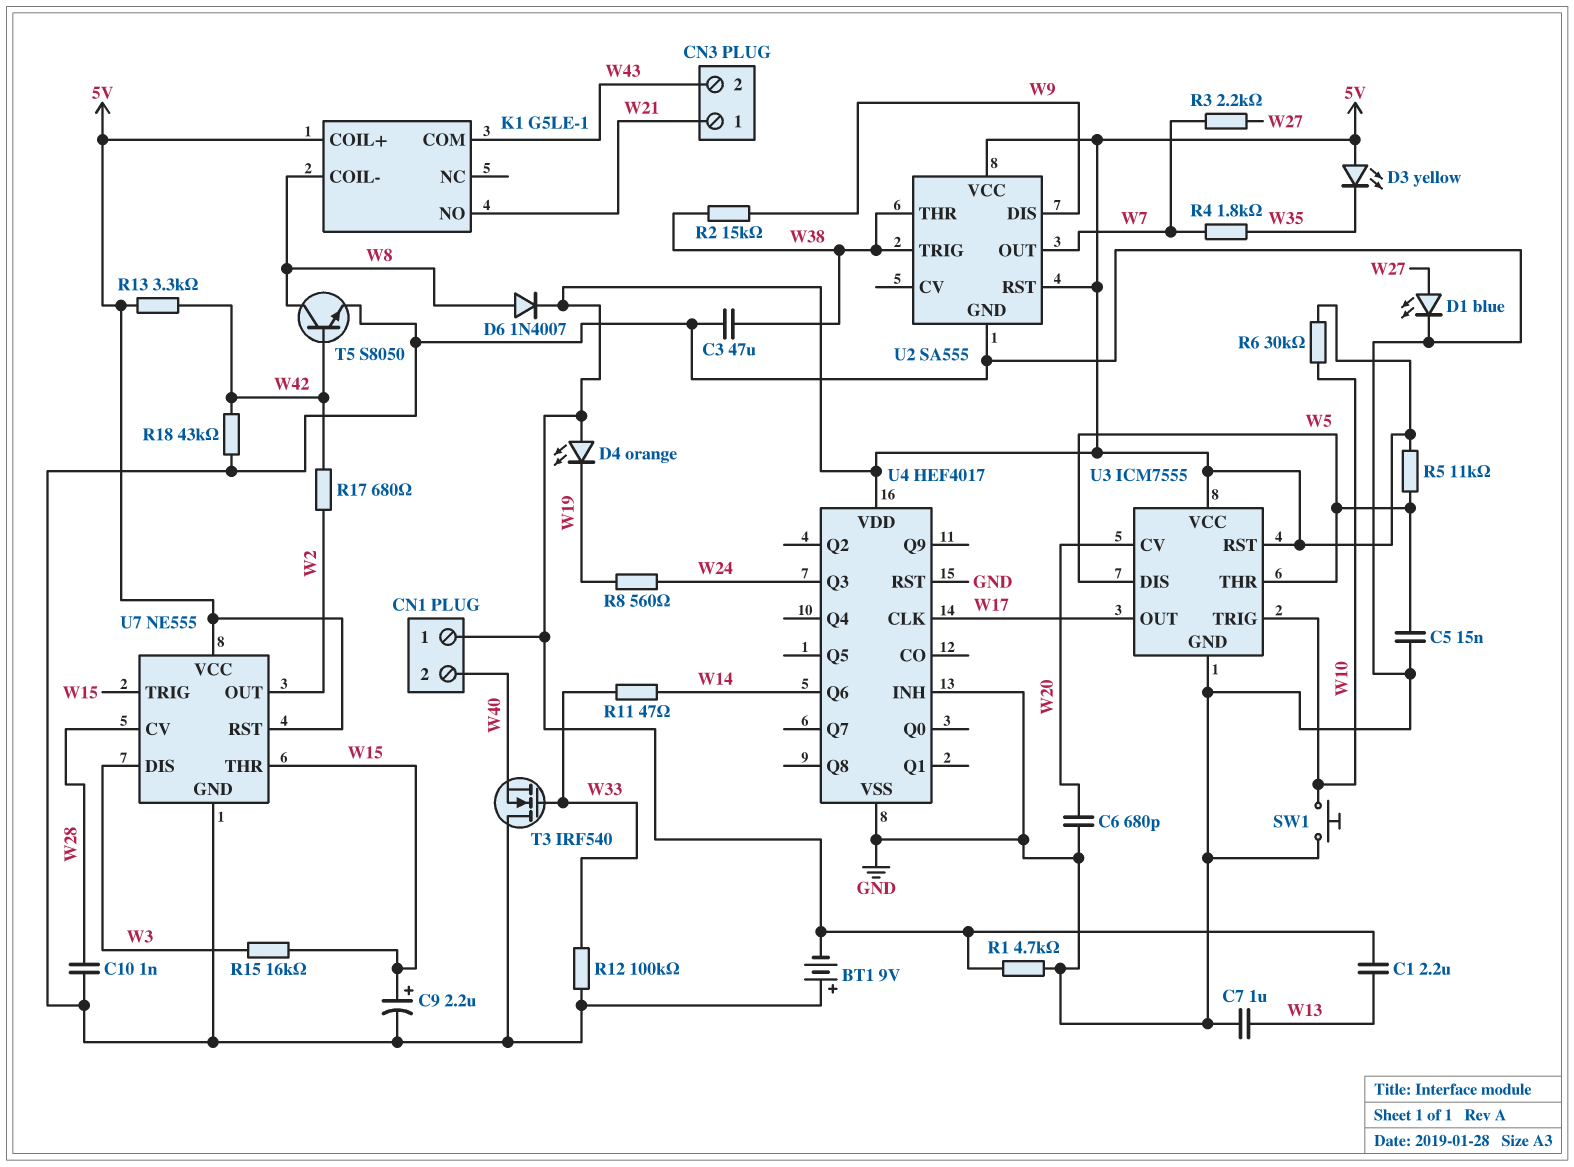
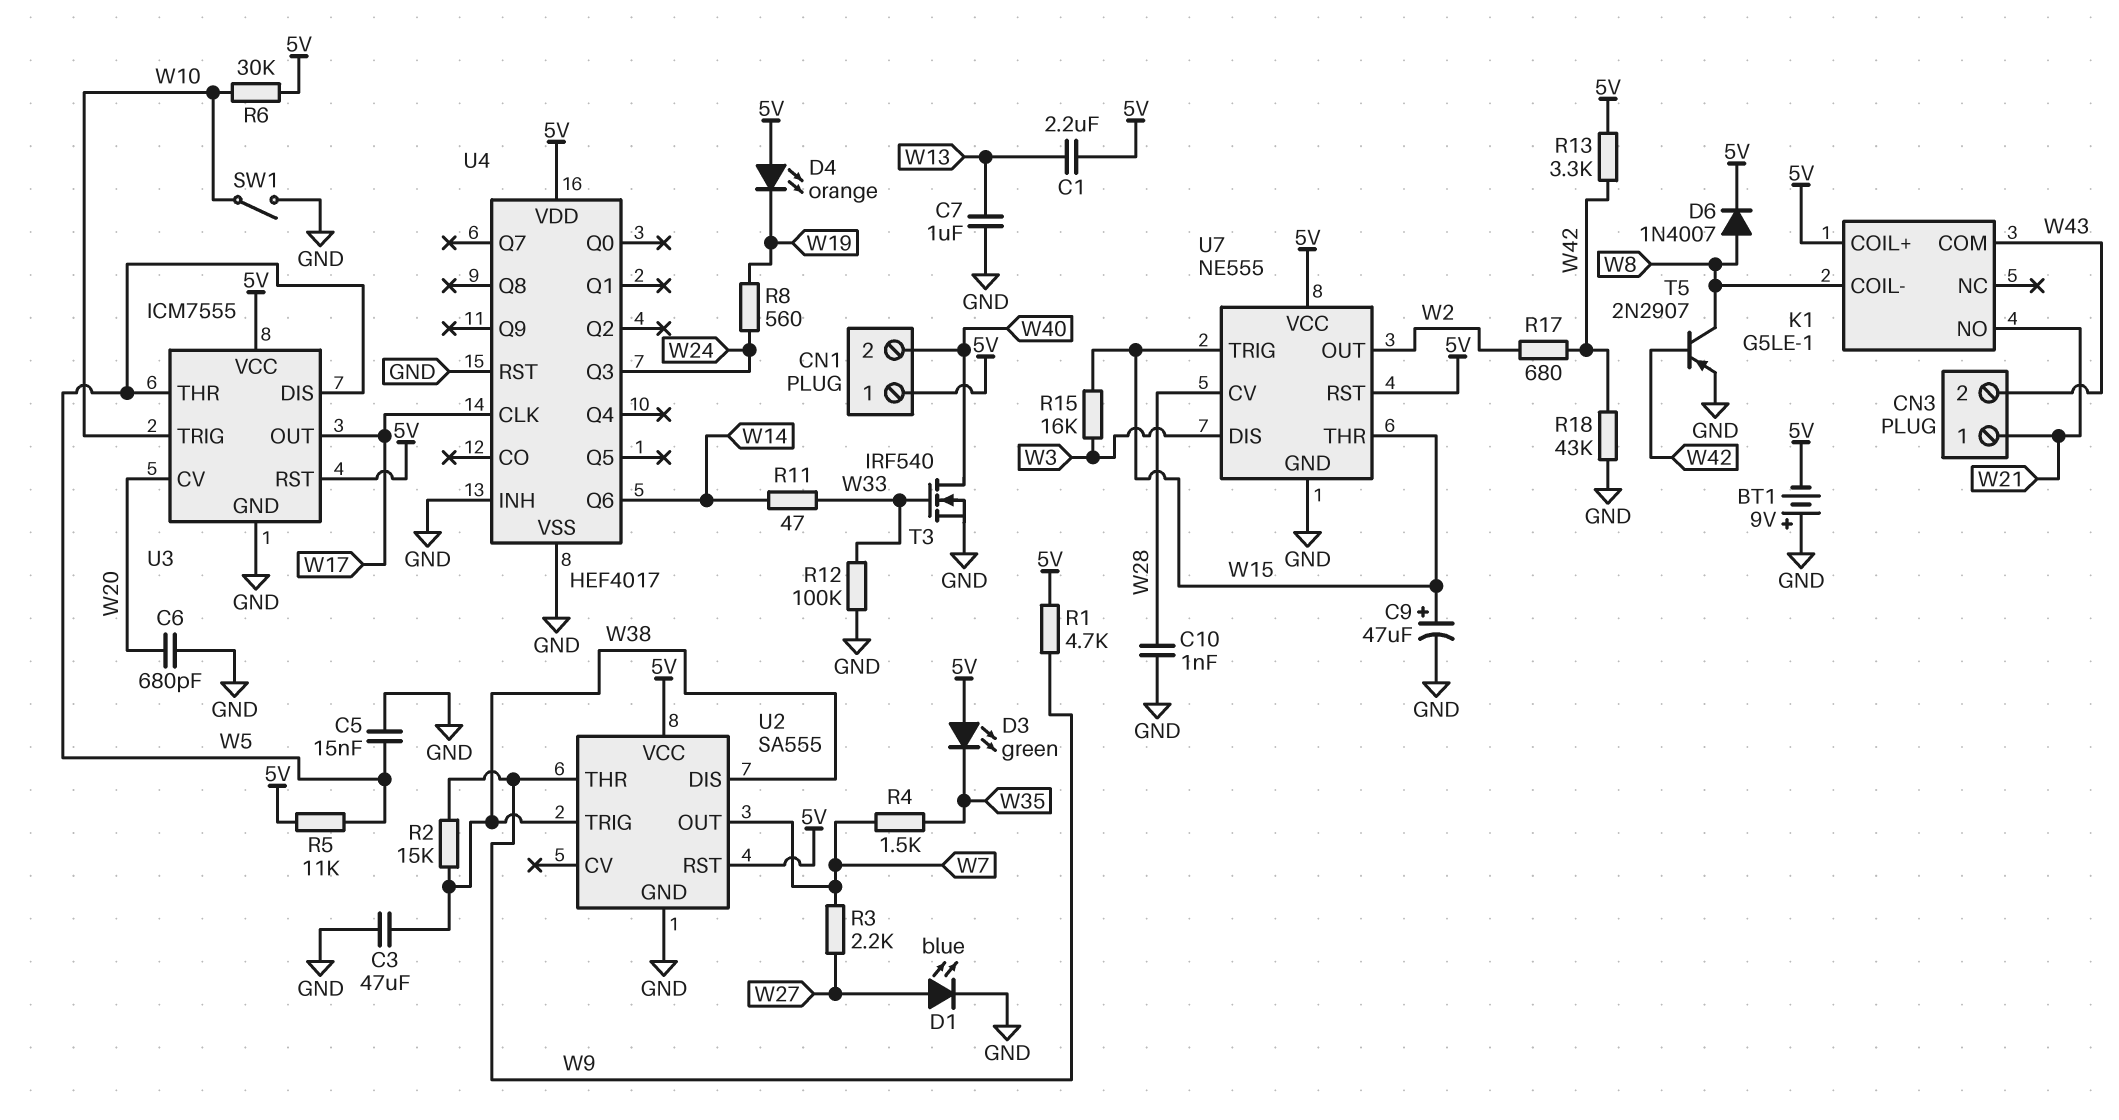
C9: 2.2uF (plus W15, minus GND) -> 47uF (plus W15, minus GND)
D3: LED yellow (A 5V, K W35) -> LED green (A 5V, K W35)
R1: 4.7k (5V, GND) -> 4.7k (5V, W9)
R4: 1.8k (W7, W35) -> 1.5k (W7, W35)
SW1: button (GND, W10) -> switch (GND, W10)
T3: NMOS IRF540 (G W33, D GND, S W40) -> NMOS IRF540 (G W33, D W40, S GND)
T5: NPN S8050 (B W42, C W8, E GND) -> PNP 2N2907 (B W42, C W8, E GND)
U2 pin DIS: W9 -> W38
U2 pin THR: W38 -> W9

